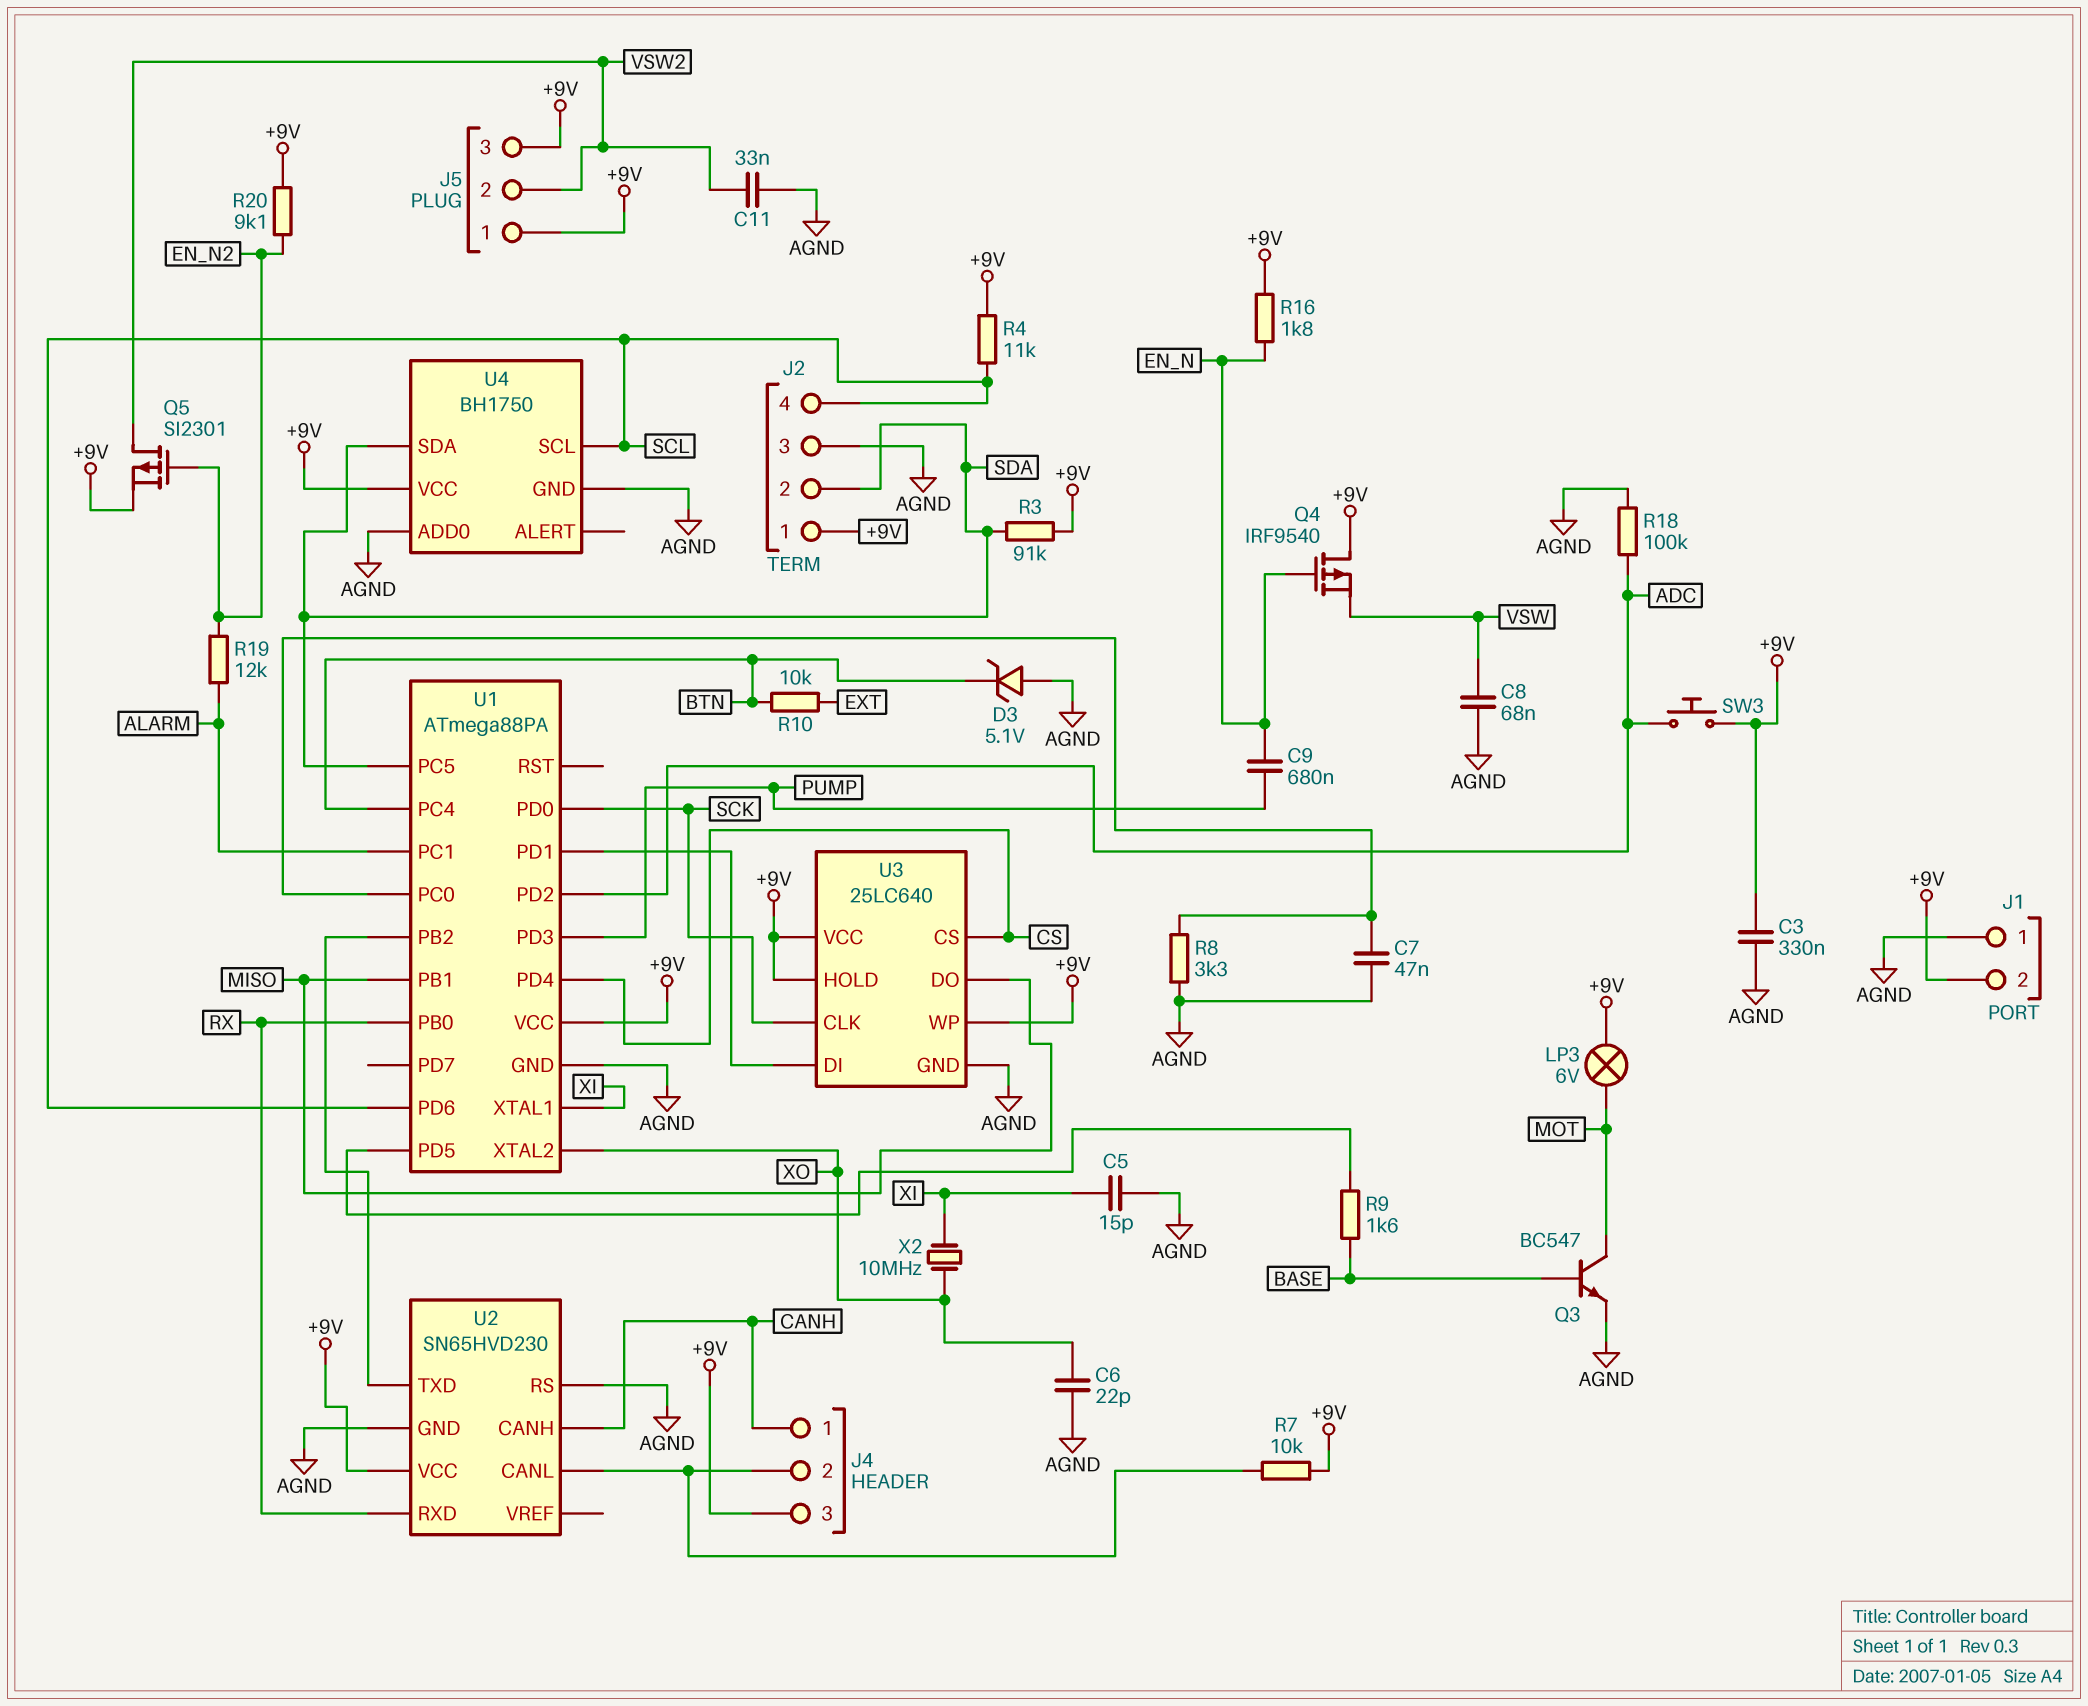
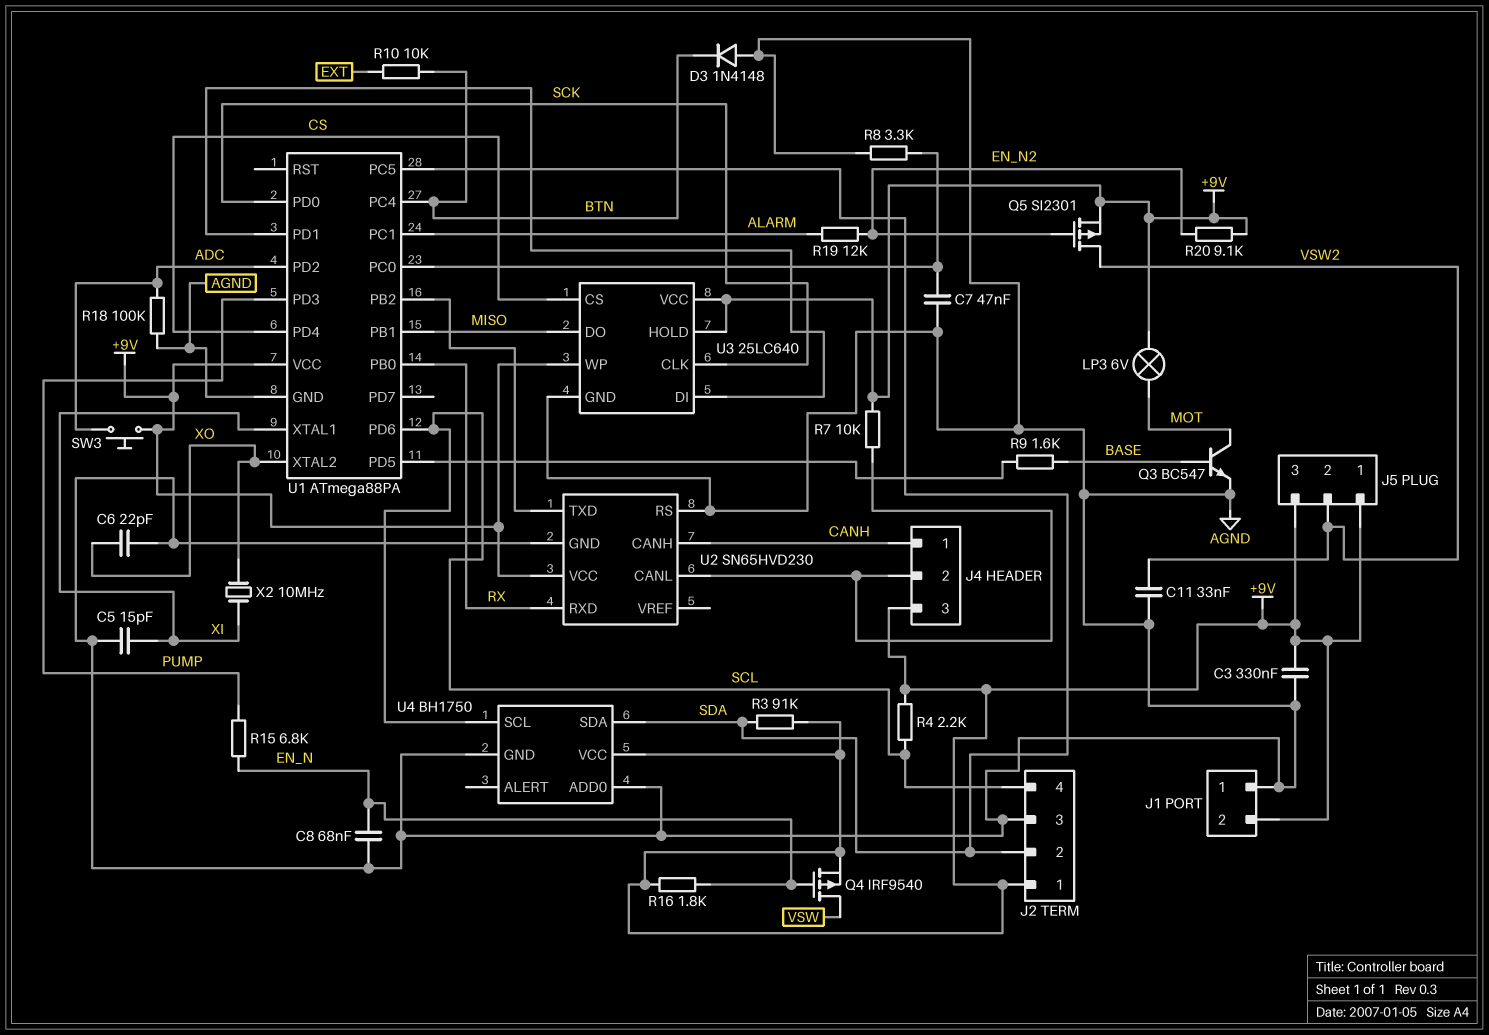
C8: 68nF (AGND, VSW) -> 68nF (AGND, EN_N)
C9: 680nF (EN_N, PUMP) -> none
D3: zener 5.1V (A AGND, K BTN) -> diode 1N4148 (A AGND, K BTN)
Q4: PMOS IRF9540 (G EN_N, D +9V, S VSW) -> PMOS IRF9540 (G EN_N, D VSW, S +9V)
R4: 11k (+9V, SCL) -> 2.2k (+9V, SCL)
R15: none -> 6.8k (EN_N, PUMP)

